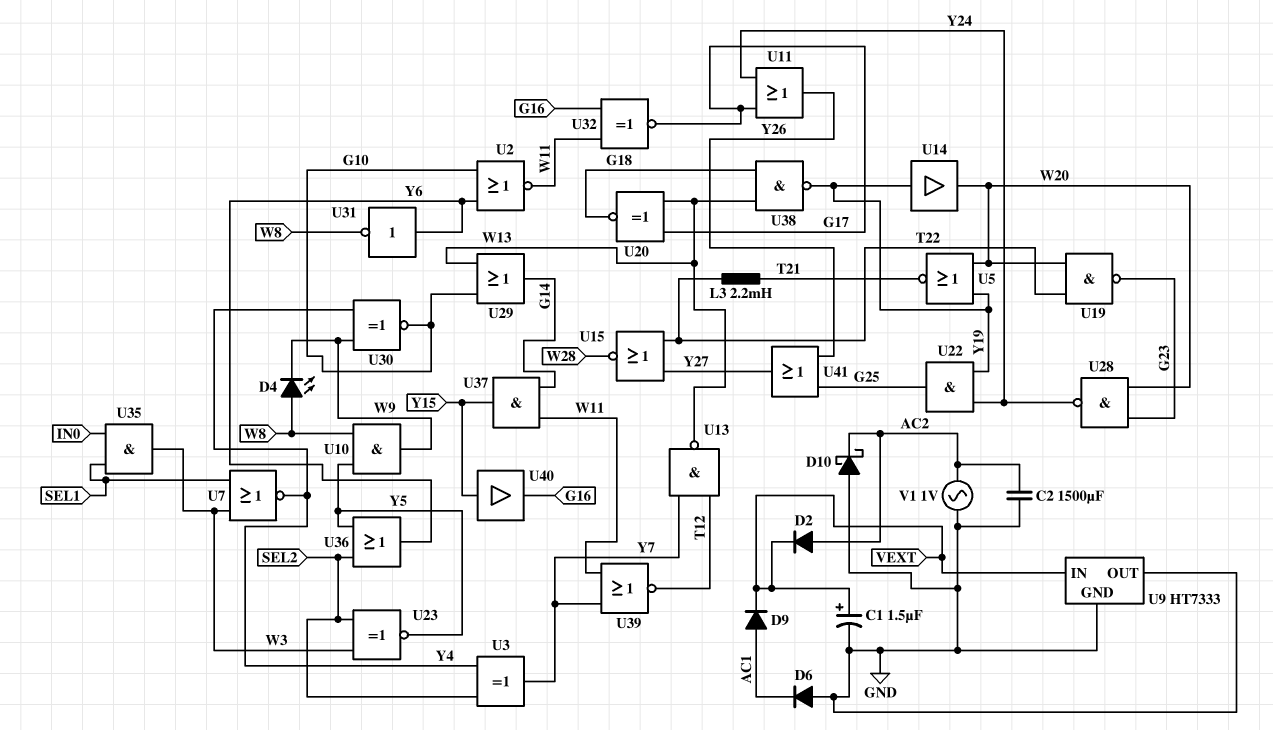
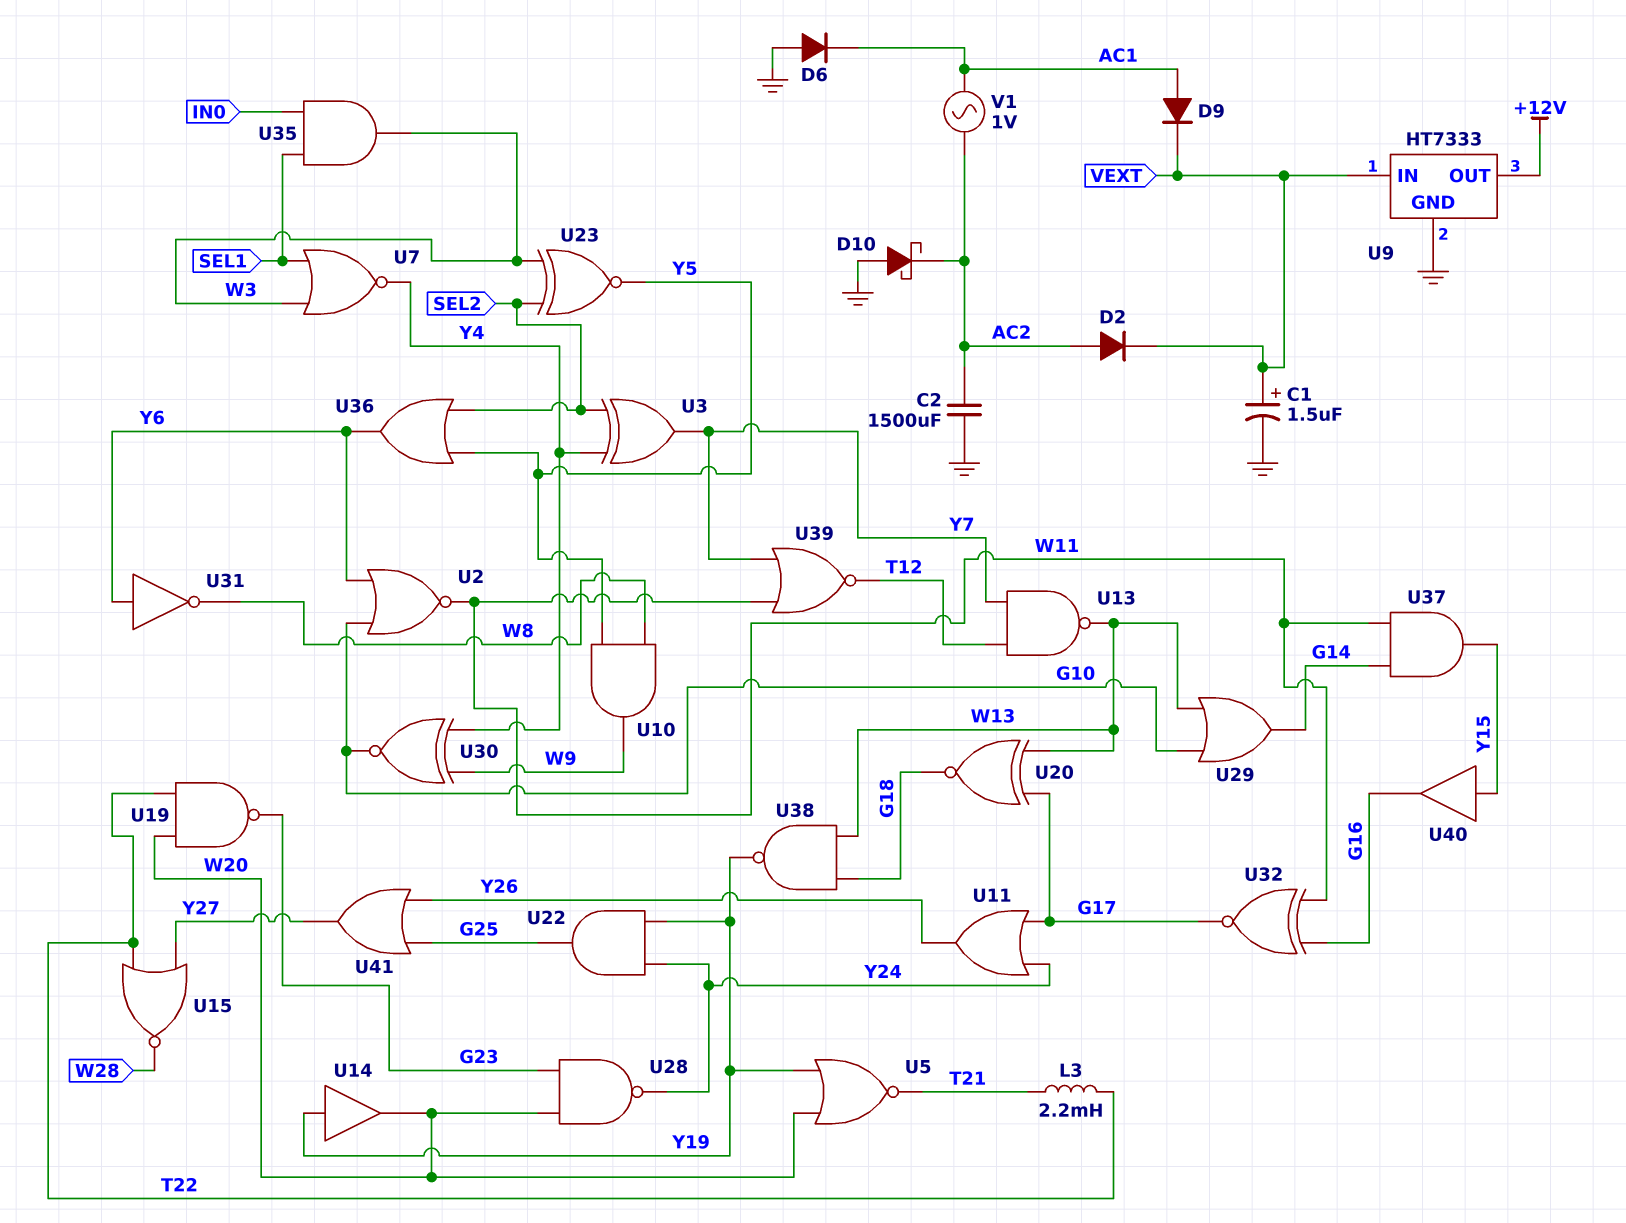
D4: LED (A W8, K W9) -> none
U9 pin OUT: GND -> +12V
V1: AC 1V (AC2, GND) -> AC 1V (AC1, AC2)

